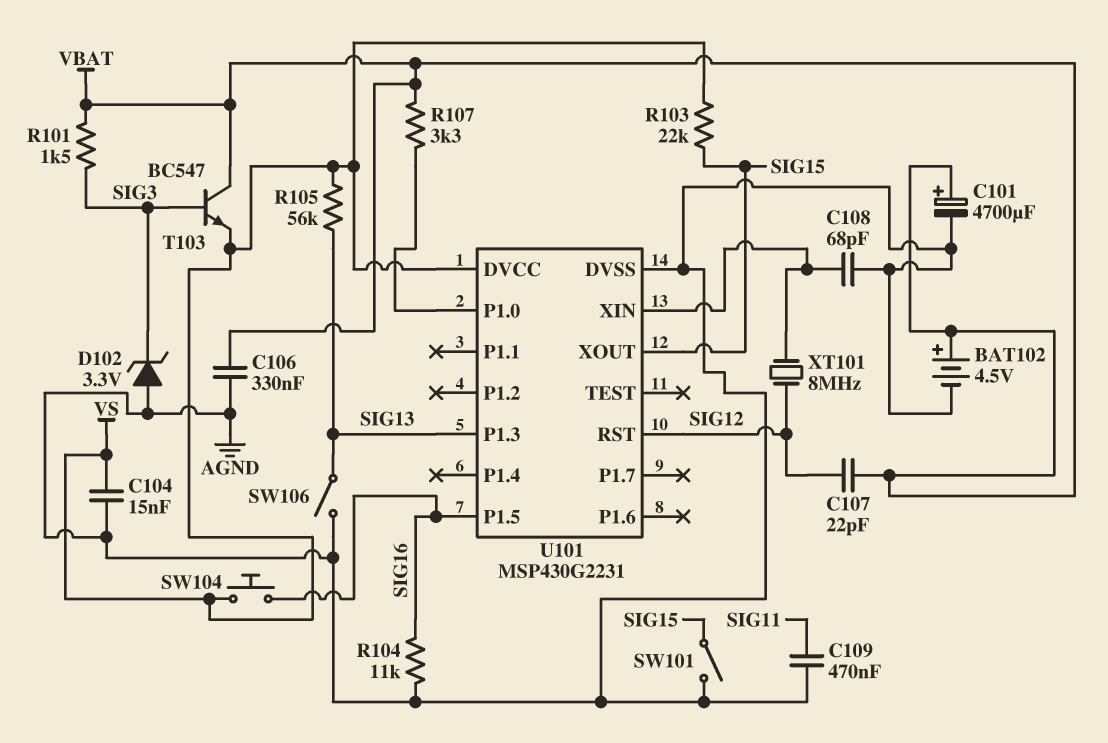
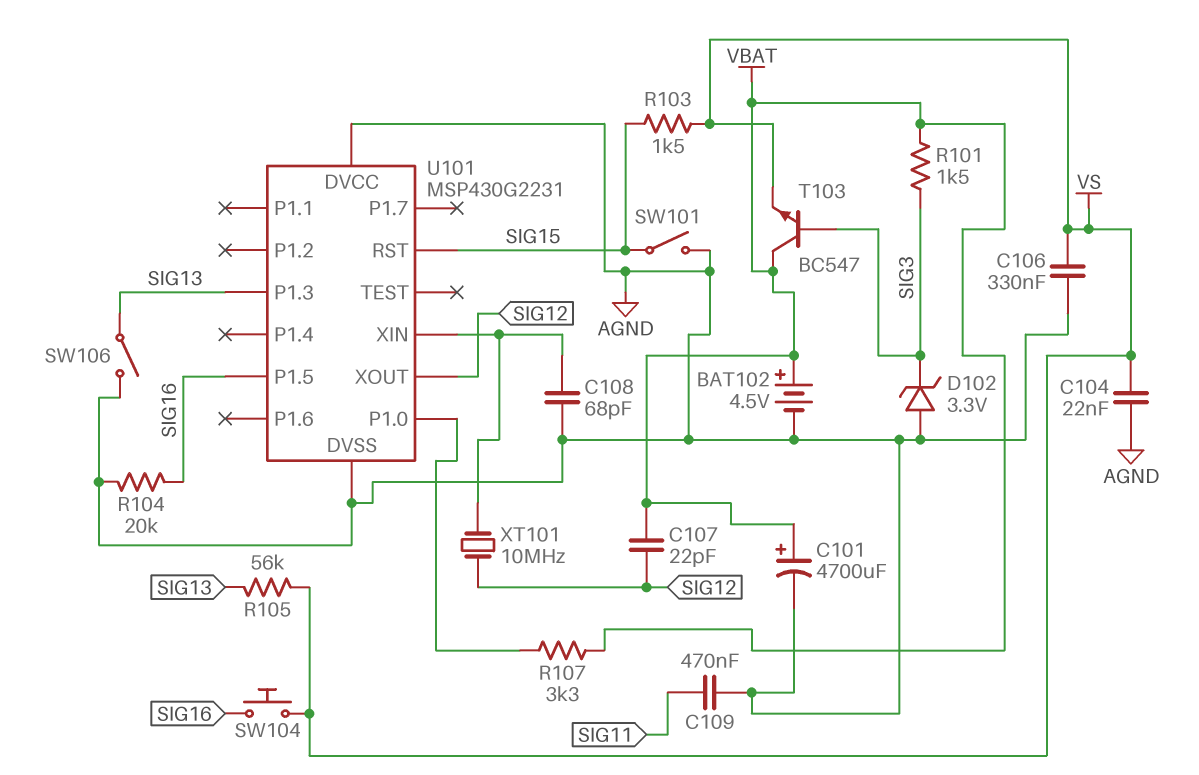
C104: 15nF (AGND, VS) -> 22nF (AGND, VS)
C106: 330nF (AGND, VBAT) -> 330nF (AGND, VS)
R103: 22k (SIG15, VS) -> 1.5k (SIG15, VS)
R104: 11k (AGND, SIG16) -> 20k (AGND, SIG16)
U101 pin DVCC: VS -> AGND
U101 pin RST: SIG12 -> SIG15
U101 pin XOUT: SIG15 -> SIG12
XT101: 8MHz (SIG12, U101/XIN) -> 10MHz (SIG12, U101/XIN)

